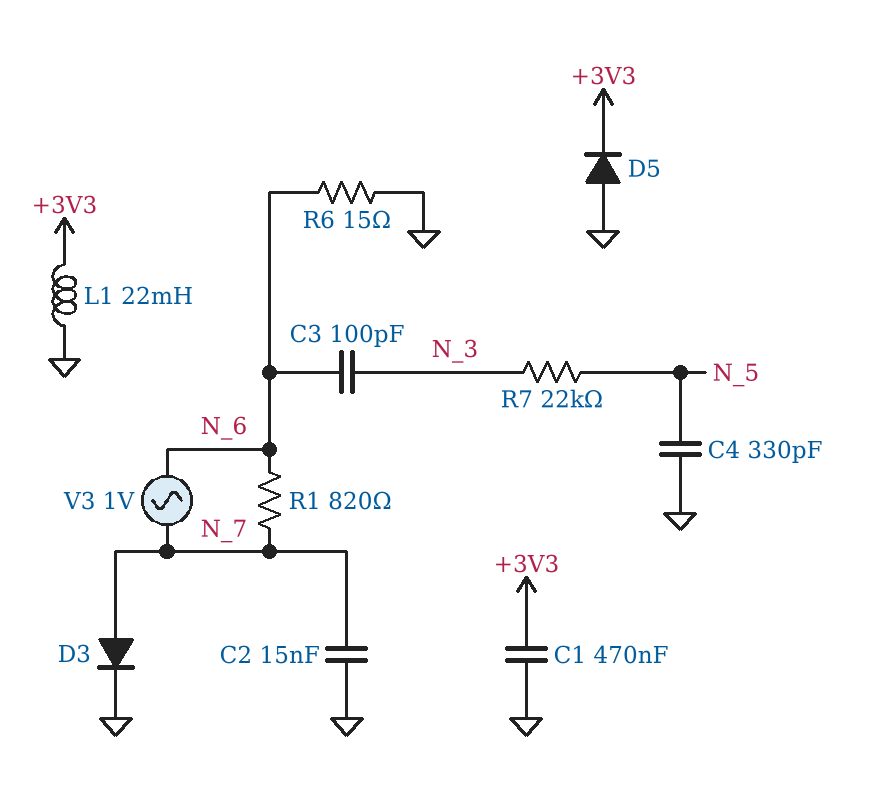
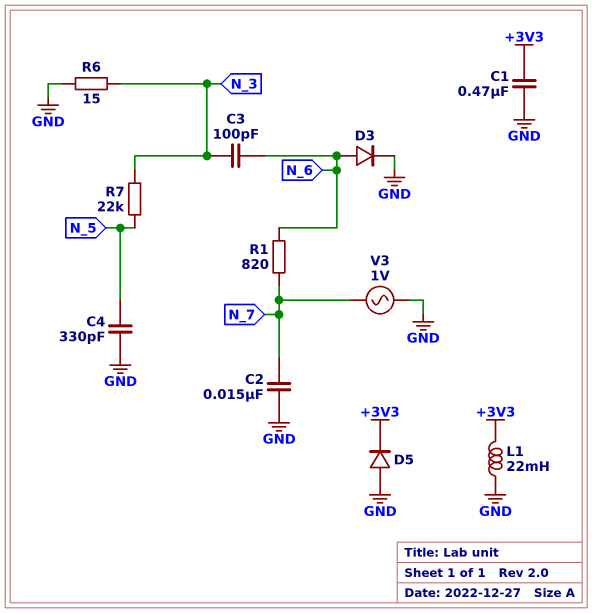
D3: diode (A N_7, K GND) -> diode (A N_6, K GND)
R6: 15 (GND, N_6) -> 15 (GND, N_3)
V3: AC 1V (N_6, N_7) -> AC 1V (GND, N_7)

